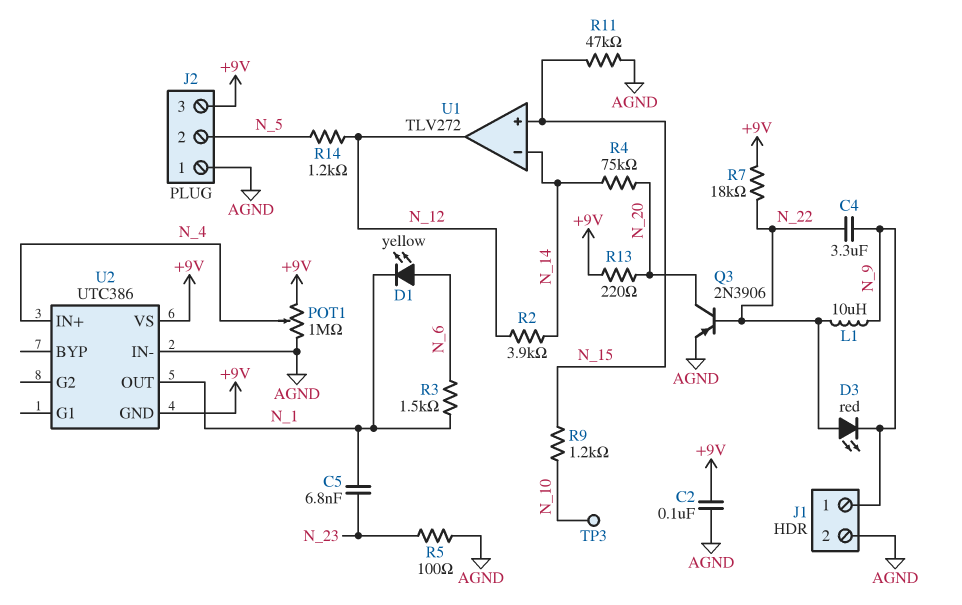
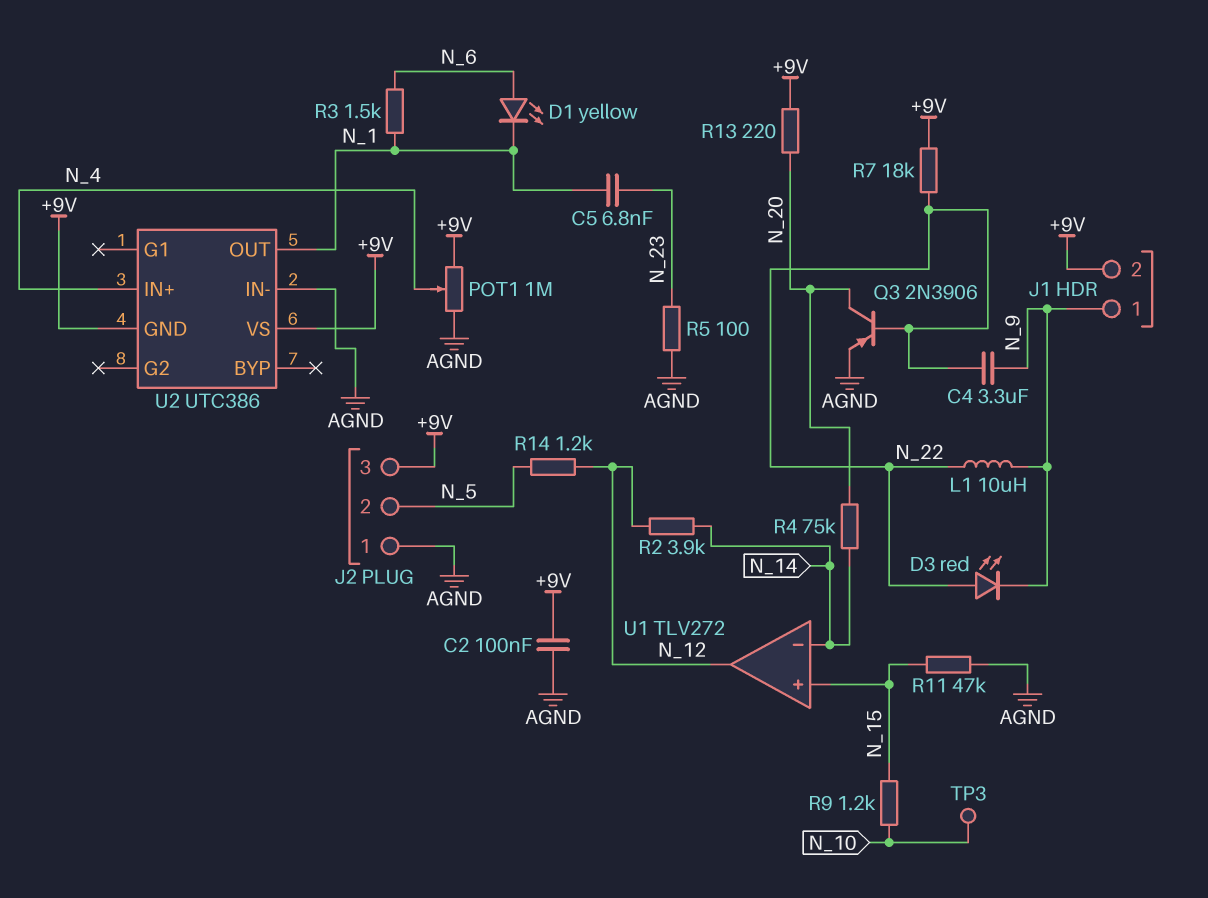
J1 pin 2: AGND -> +9V

